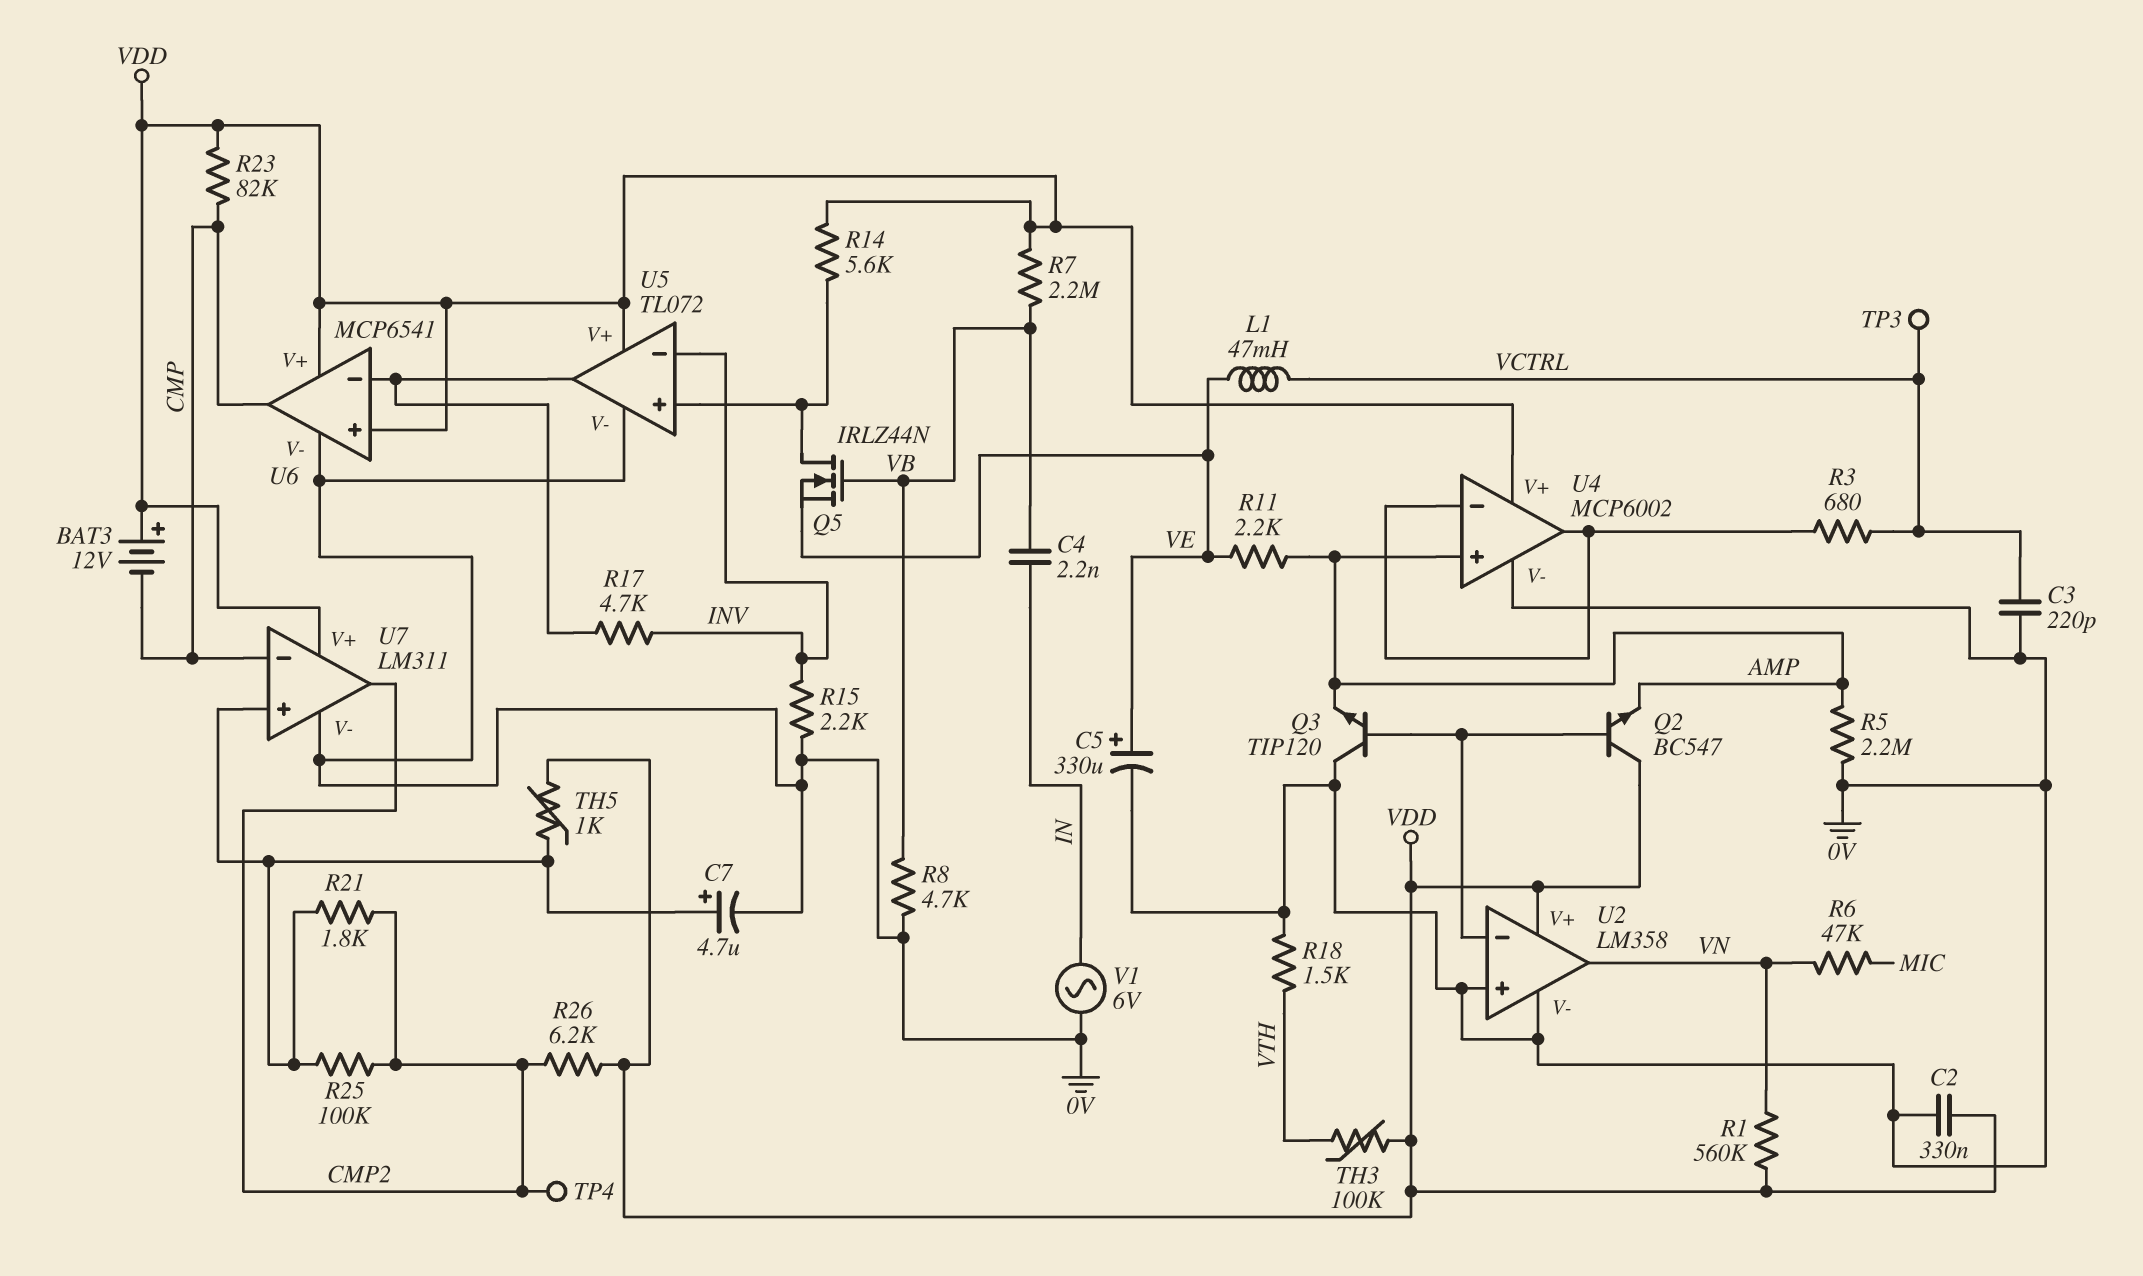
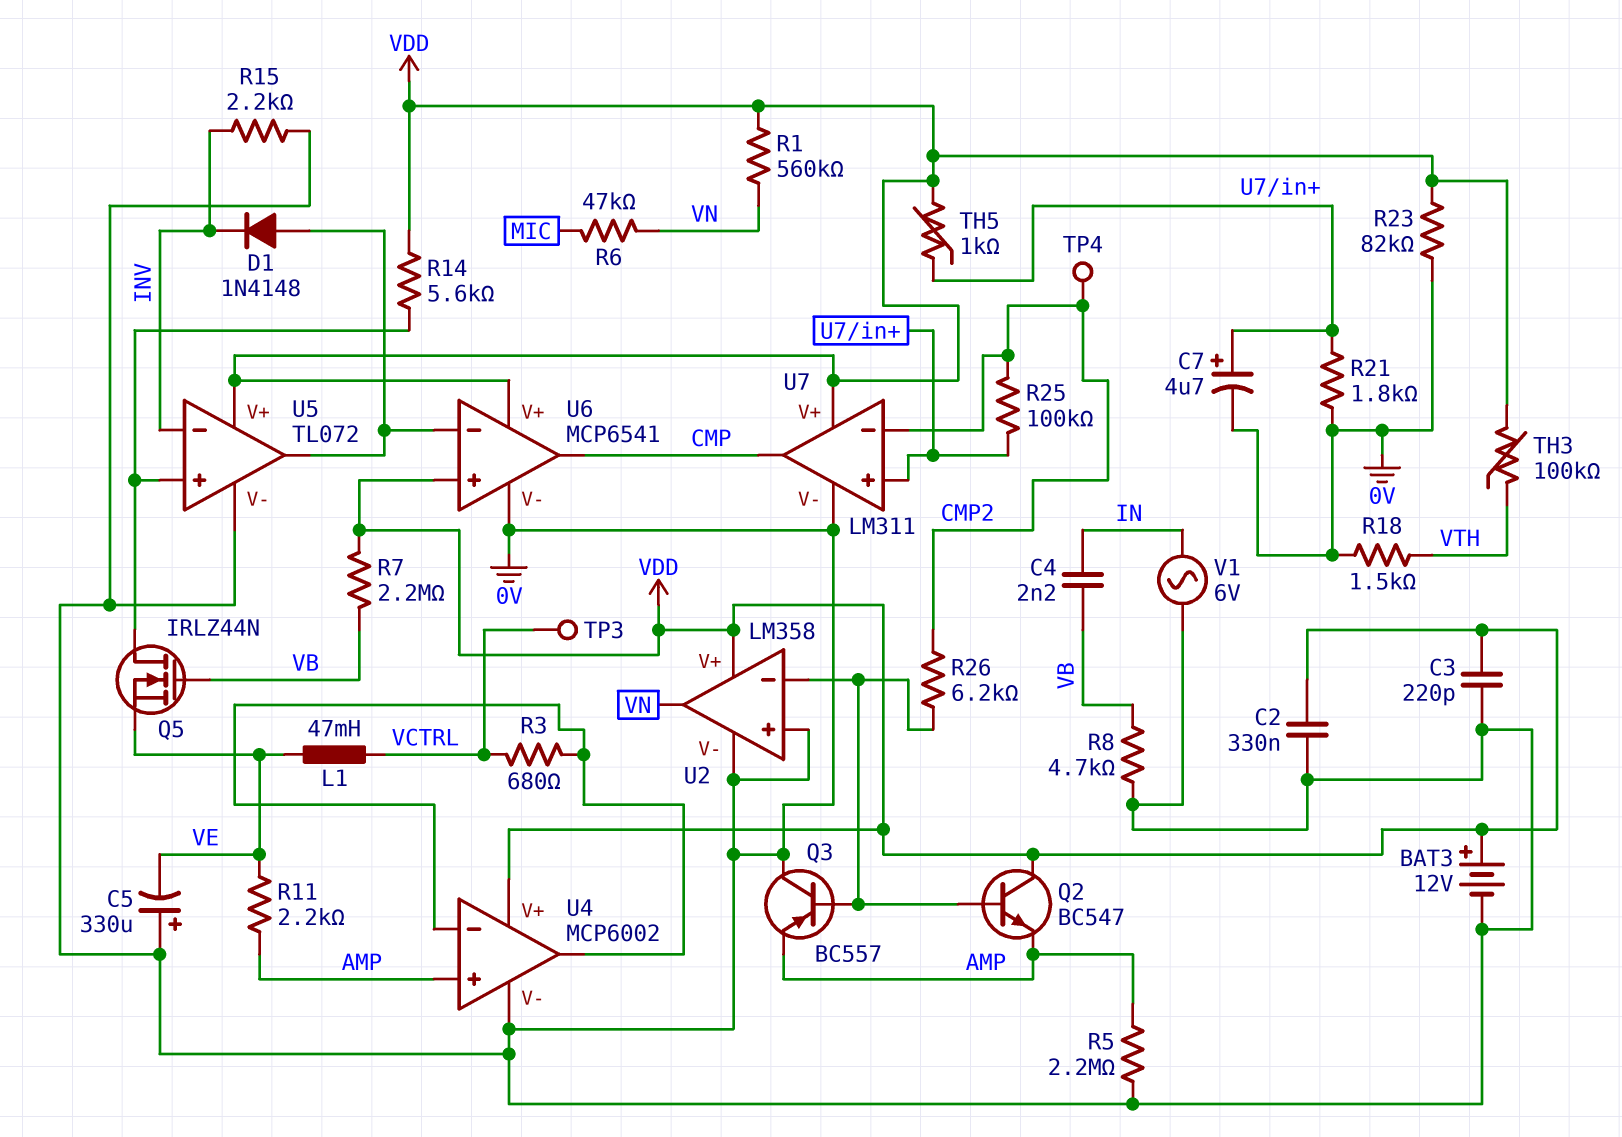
BAT3: 12V (plus VDD, minus CMP) -> 12V (plus VDD, minus 0V)
C3: 220pF (0V, VCTRL) -> 220pF (0V, VDD)
C5: 330uF (plus VE, minus 0V) -> 330uF (plus 0V, minus VE)
D1: none -> diode 1N4148 (A U5/out, K INV)
Q3: NPN TIP120 (B U2/in-, C 0V, E AMP) -> PNP BC557 (B U2/in-, C 0V, E AMP)
R17: 4.7k (INV, U5/out) -> none
R21: 1.8k (CMP2, U7/in+) -> 1.8k (0V, U7/in+)
R23: 82k (CMP, VDD) -> 82k (0V, VDD)
R26: 6.2k (CMP2, VDD) -> 6.2k (CMP2, U2/in-)
U7 pin in-: CMP -> CMP2
U7 pin out: CMP2 -> CMP

